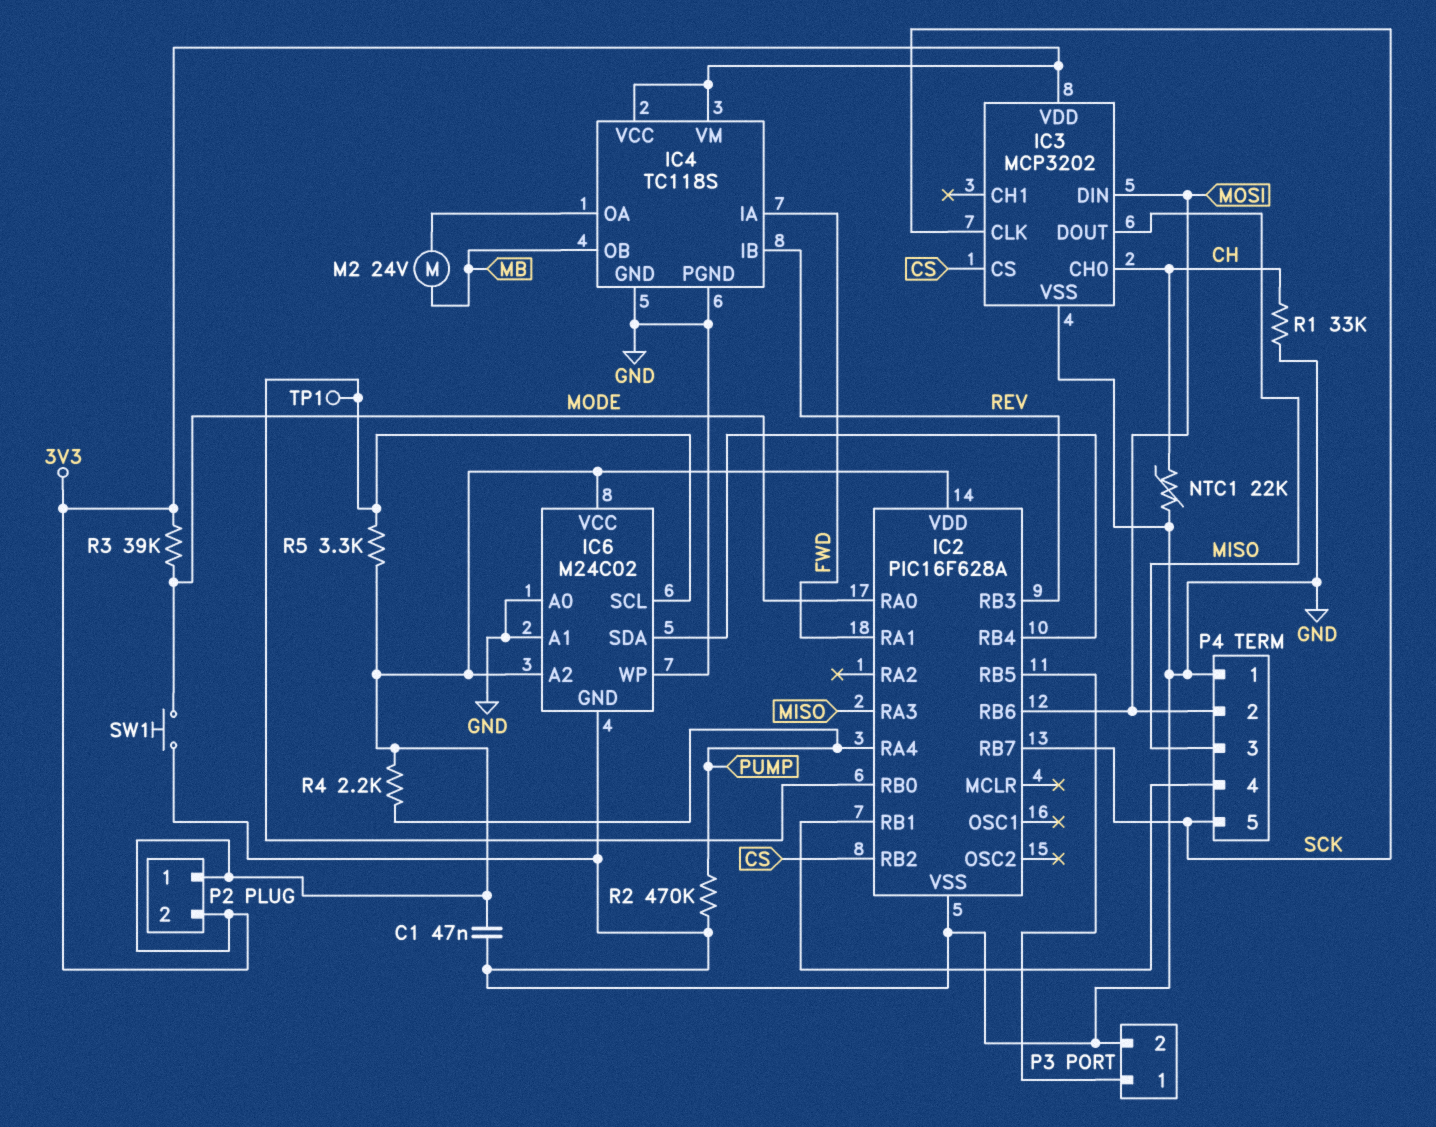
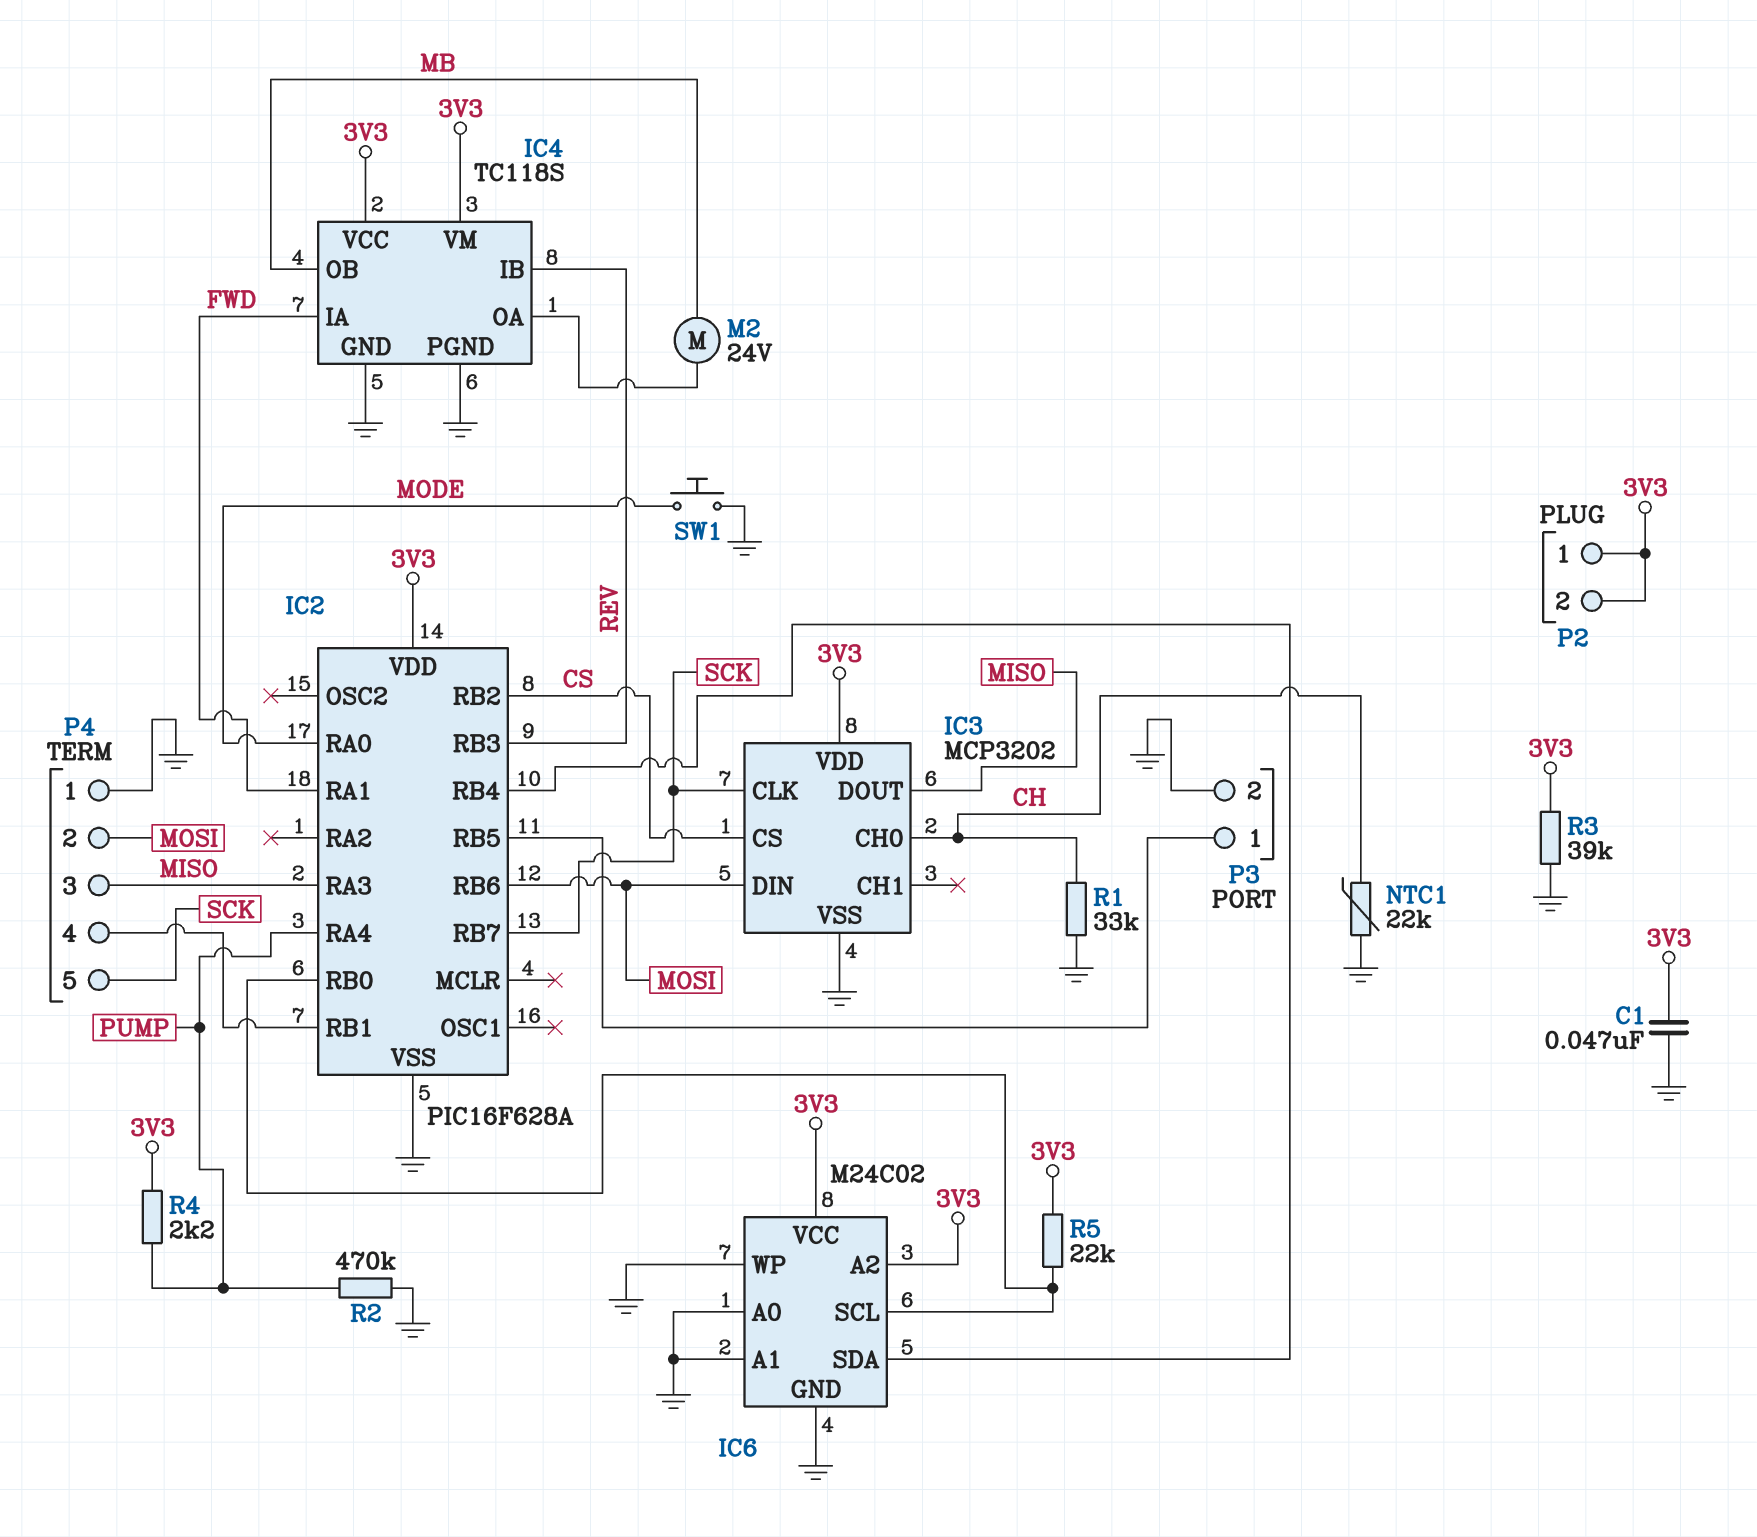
R3: 39k (3V3, MODE) -> 39k (3V3, GND)
R5: 3.3k (3V3, IC2/RB0) -> 22k (3V3, IC2/RB0)
TP1: test point (IC2/RB0) -> none

